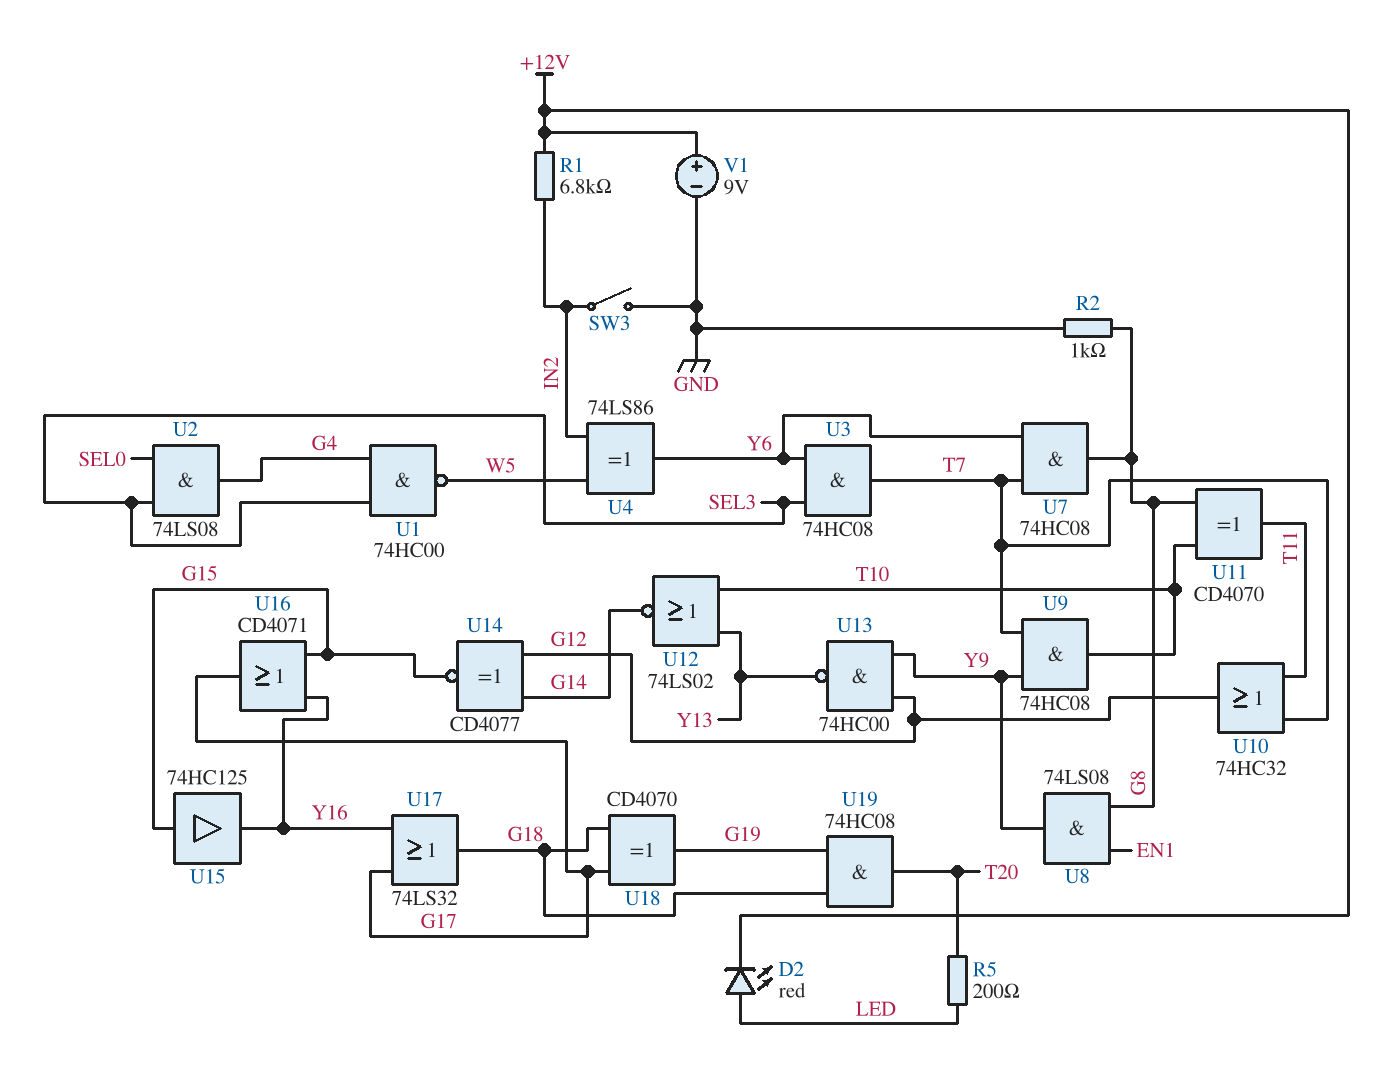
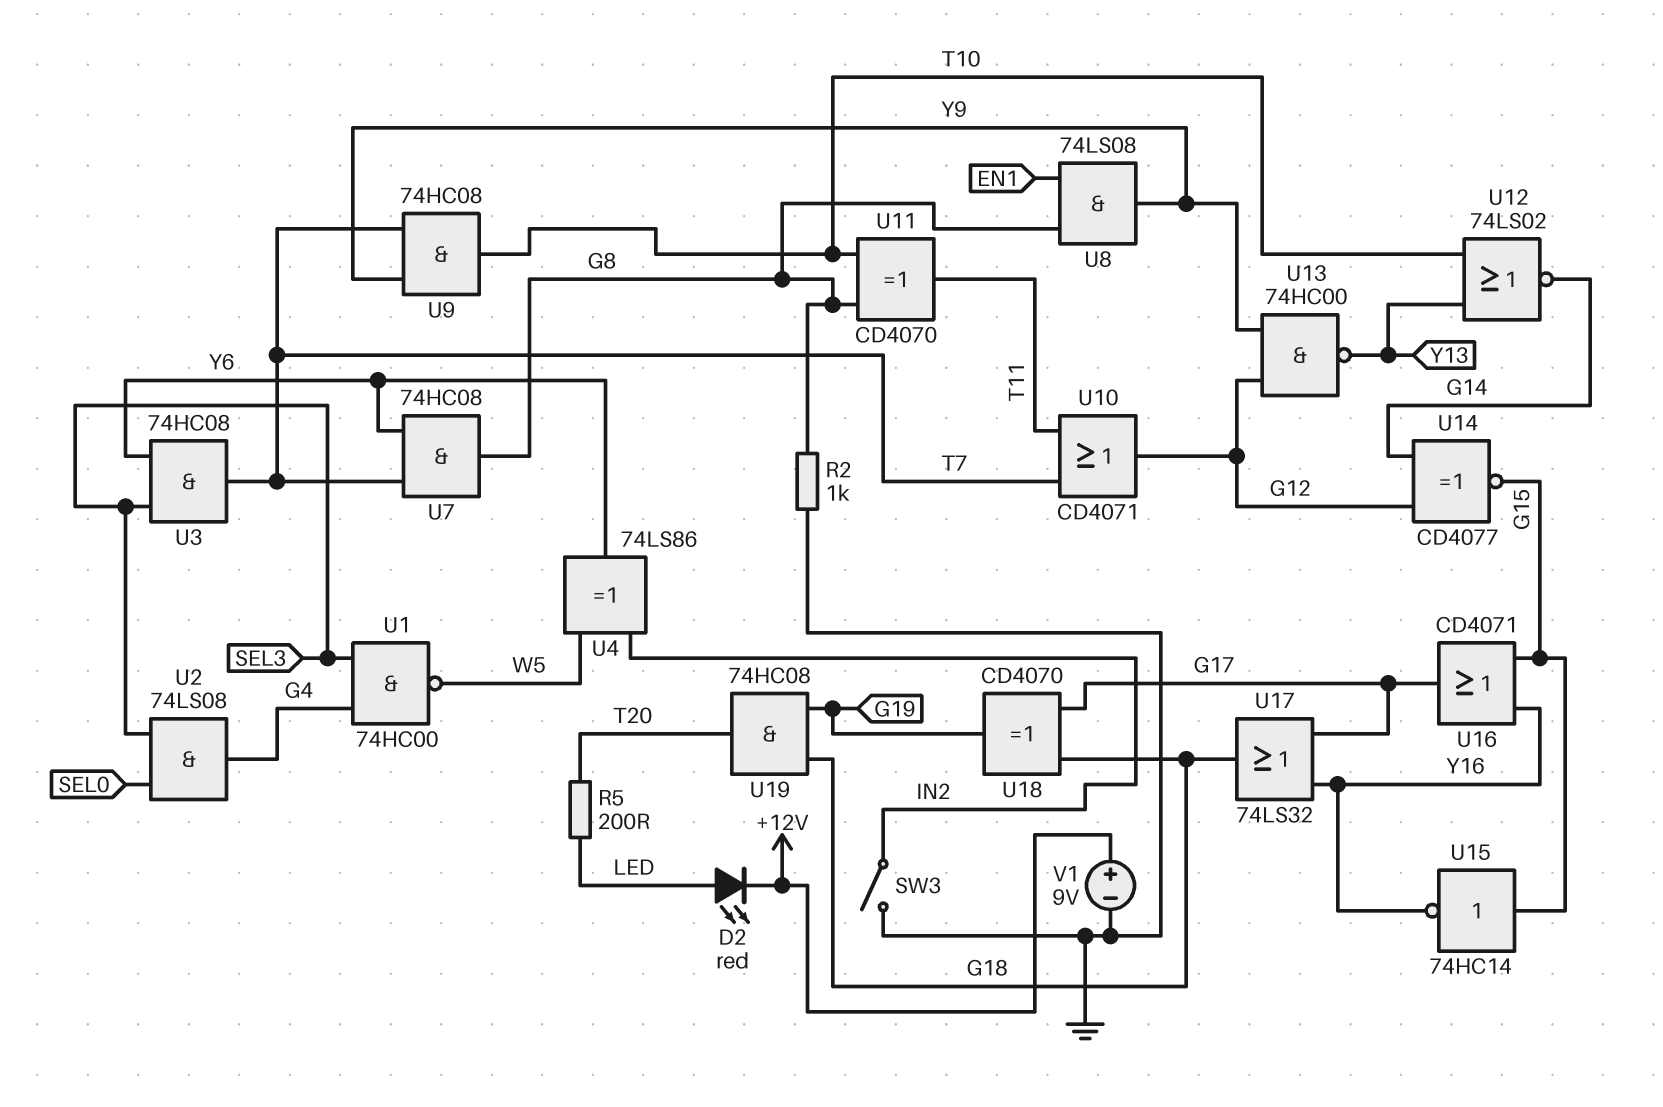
R1: 6.8k (+12V, IN2) -> none
U10: OR 74HC32 (in T7, in T11, out G12) -> OR CD4071 (in T7, in T11, out G12)
U15: buffer 74HC125 (in G15, out Y16) -> NOT 74HC14 (in G15, out Y16)

